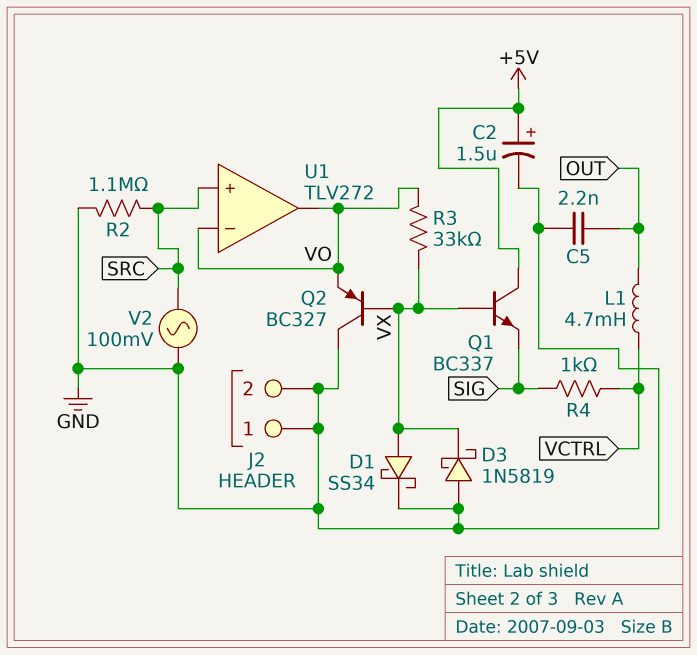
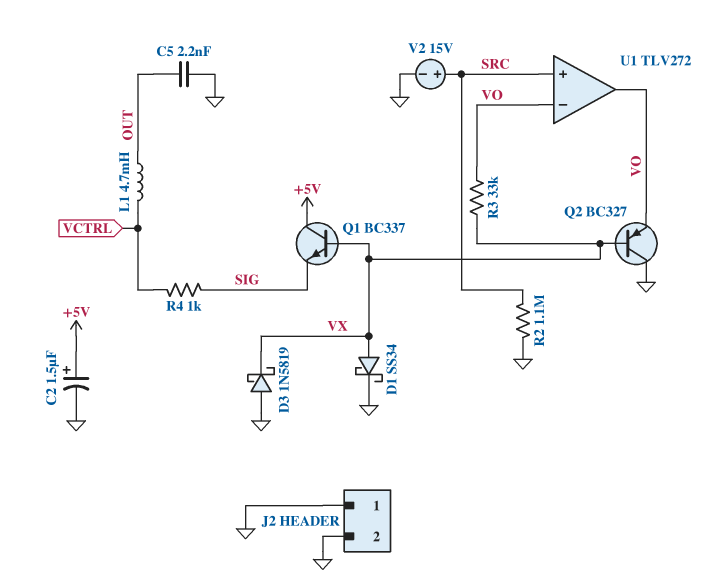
V2: AC 100mV (GND, SRC) -> 15V (plus SRC, minus GND)

